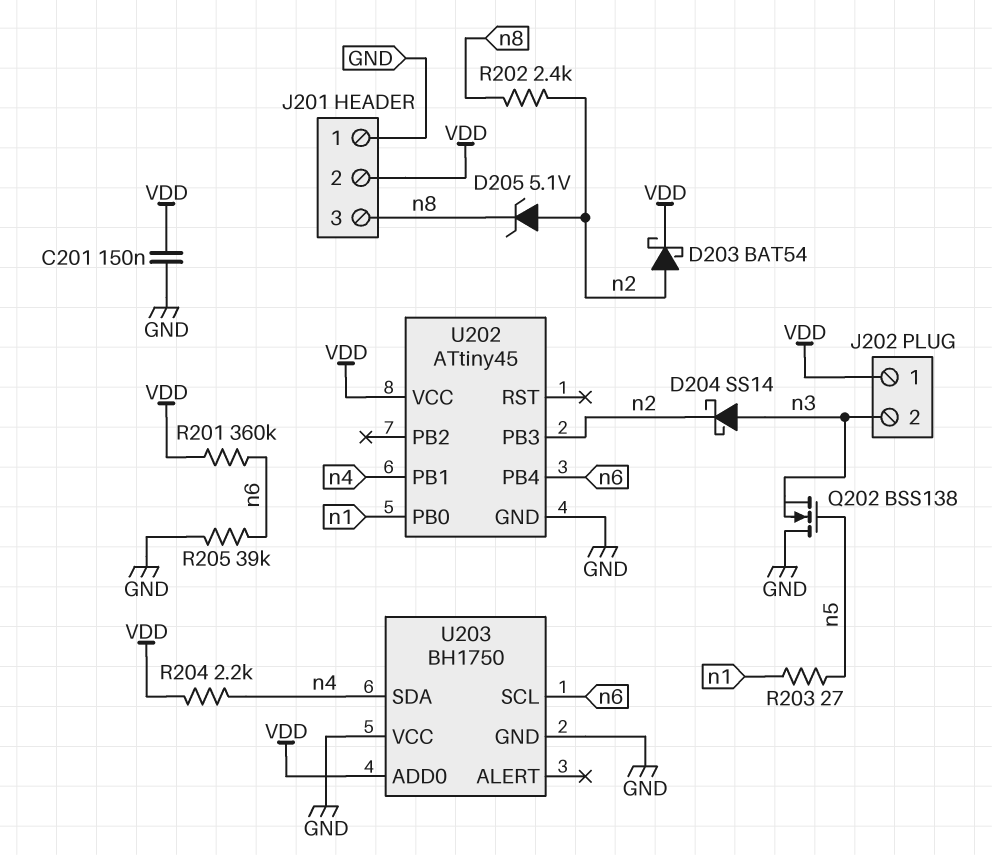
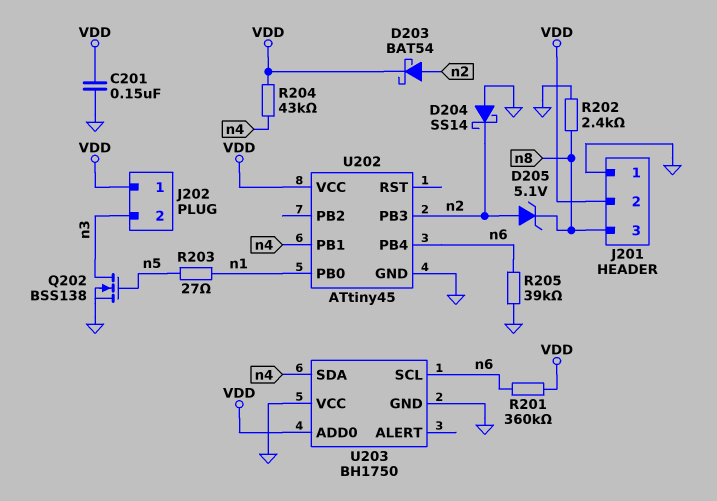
D204: schottky SS14 (A n3, K n2) -> schottky SS14 (A GND, K n2)
Q202: NMOS BSS138 (G n5, D GND, S n3) -> NMOS BSS138 (G n5, D n3, S GND)
R202: 2.4k (n2, n8) -> 2.4k (GND, n8)
R204: 2.2k (VDD, n4) -> 43k (VDD, n4)

